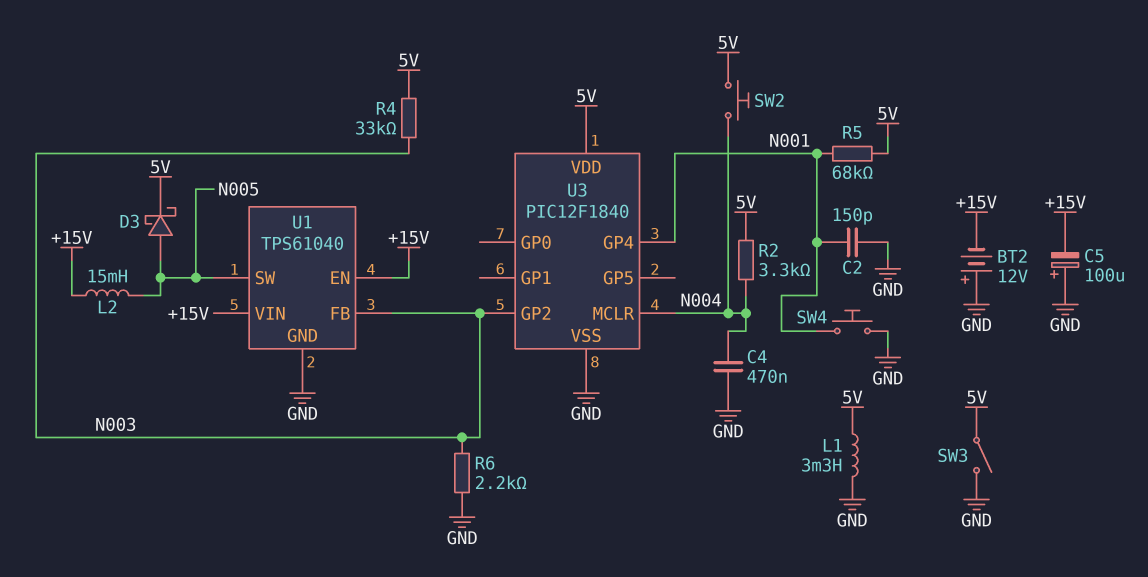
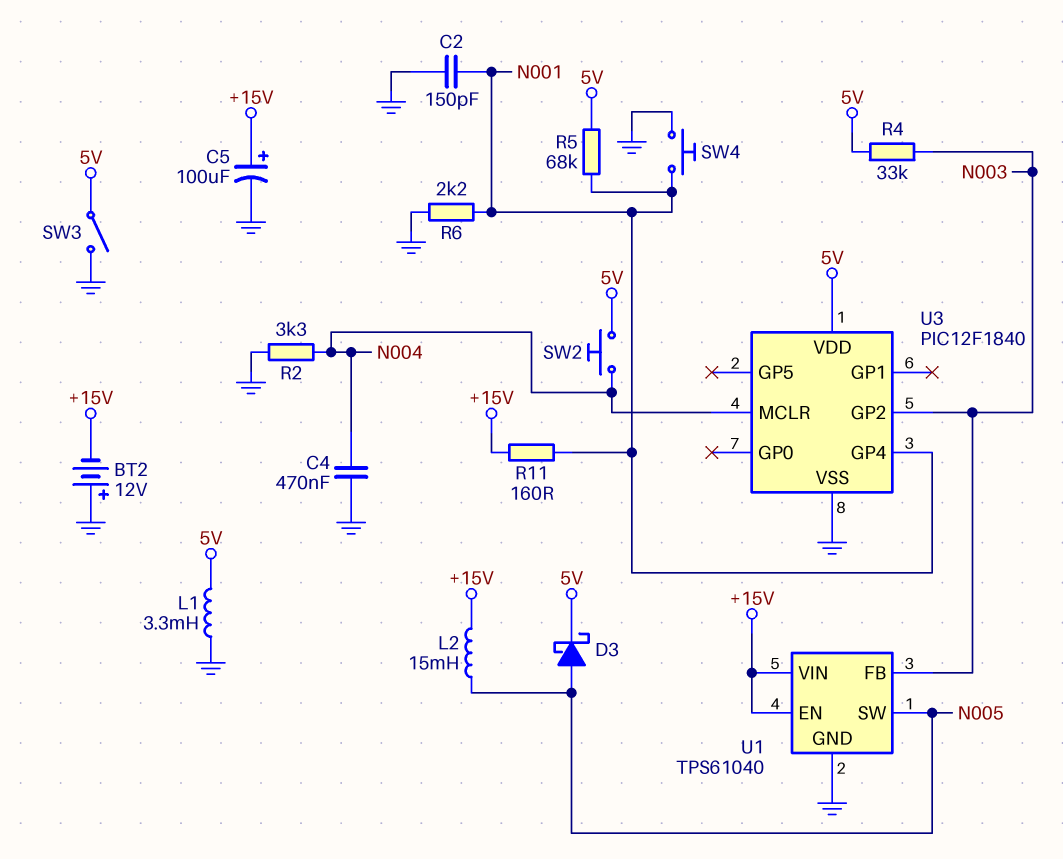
C5: 100uF (plus GND, minus +15V) -> 100uF (plus +15V, minus GND)
R2: 3.3k (5V, N004) -> 3.3k (GND, N004)
R6: 2.2k (GND, N003) -> 2.2k (GND, N001)
R11: none -> 160 (+15V, N001)

